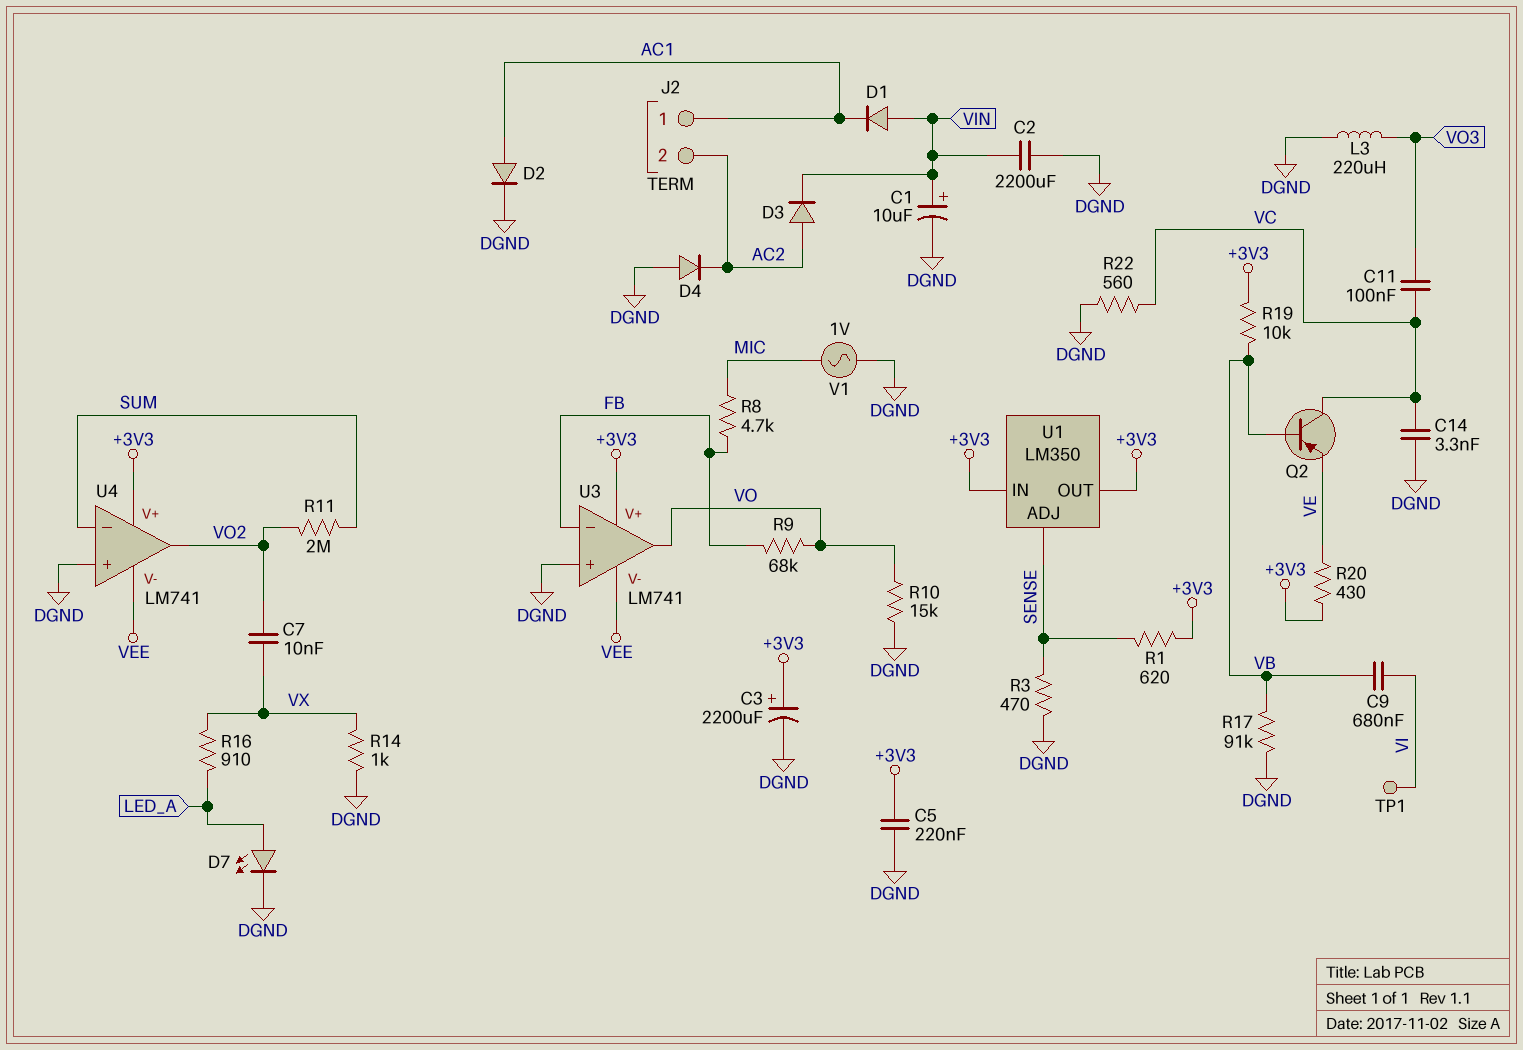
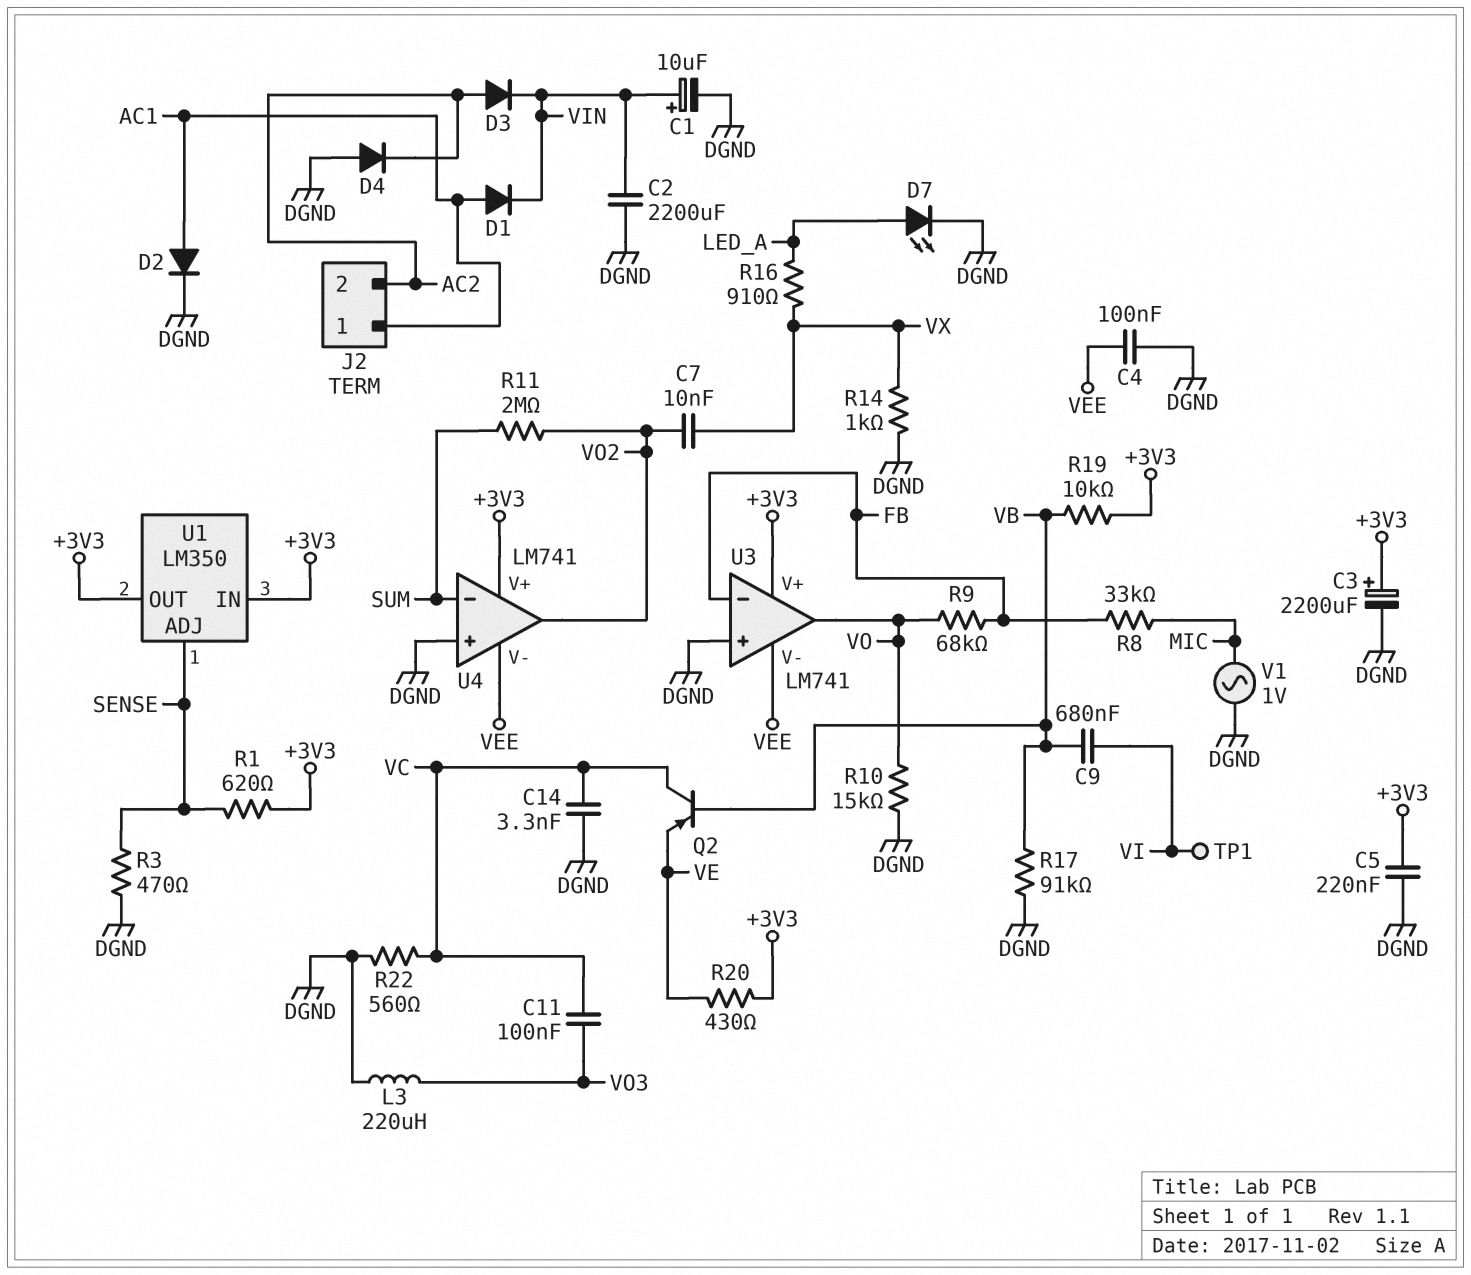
C4: none -> 100nF (DGND, VEE)
D1: diode (A VIN, K AC1) -> diode (A AC1, K VIN)
R8: 4.7k (FB, MIC) -> 33k (FB, MIC)

